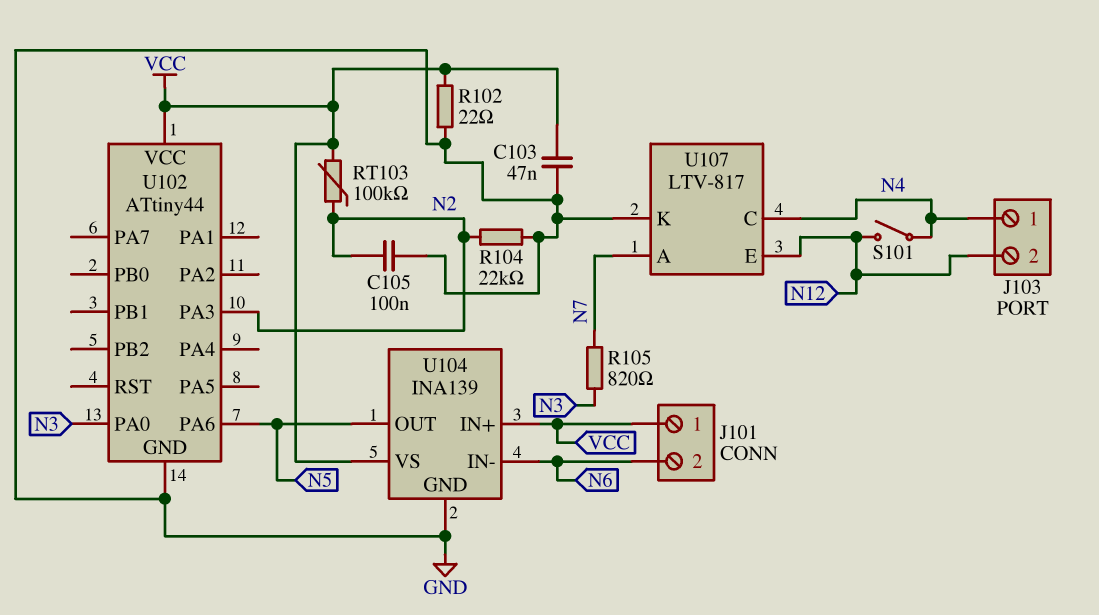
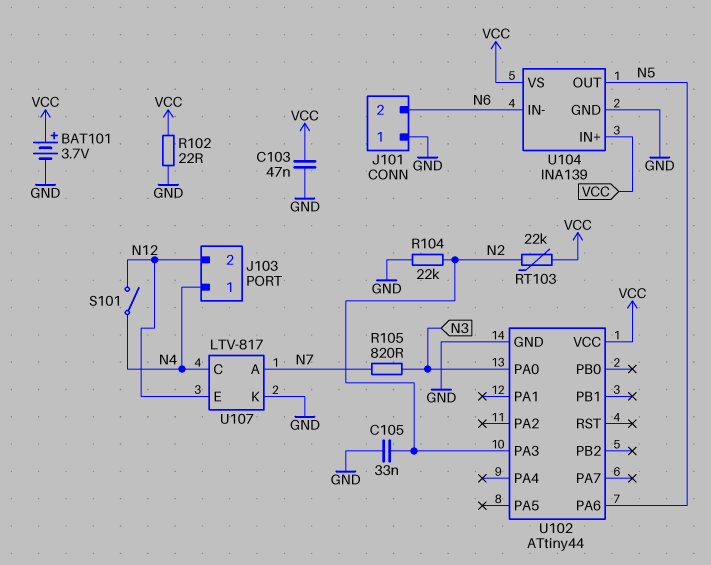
BAT101: none -> 3.7V (plus VCC, minus GND)
C105: 100nF (GND, N2) -> 33nF (GND, N2)
J101 pin 1: VCC -> GND
RT103: 100k (N2, VCC) -> 22k (N2, VCC)

